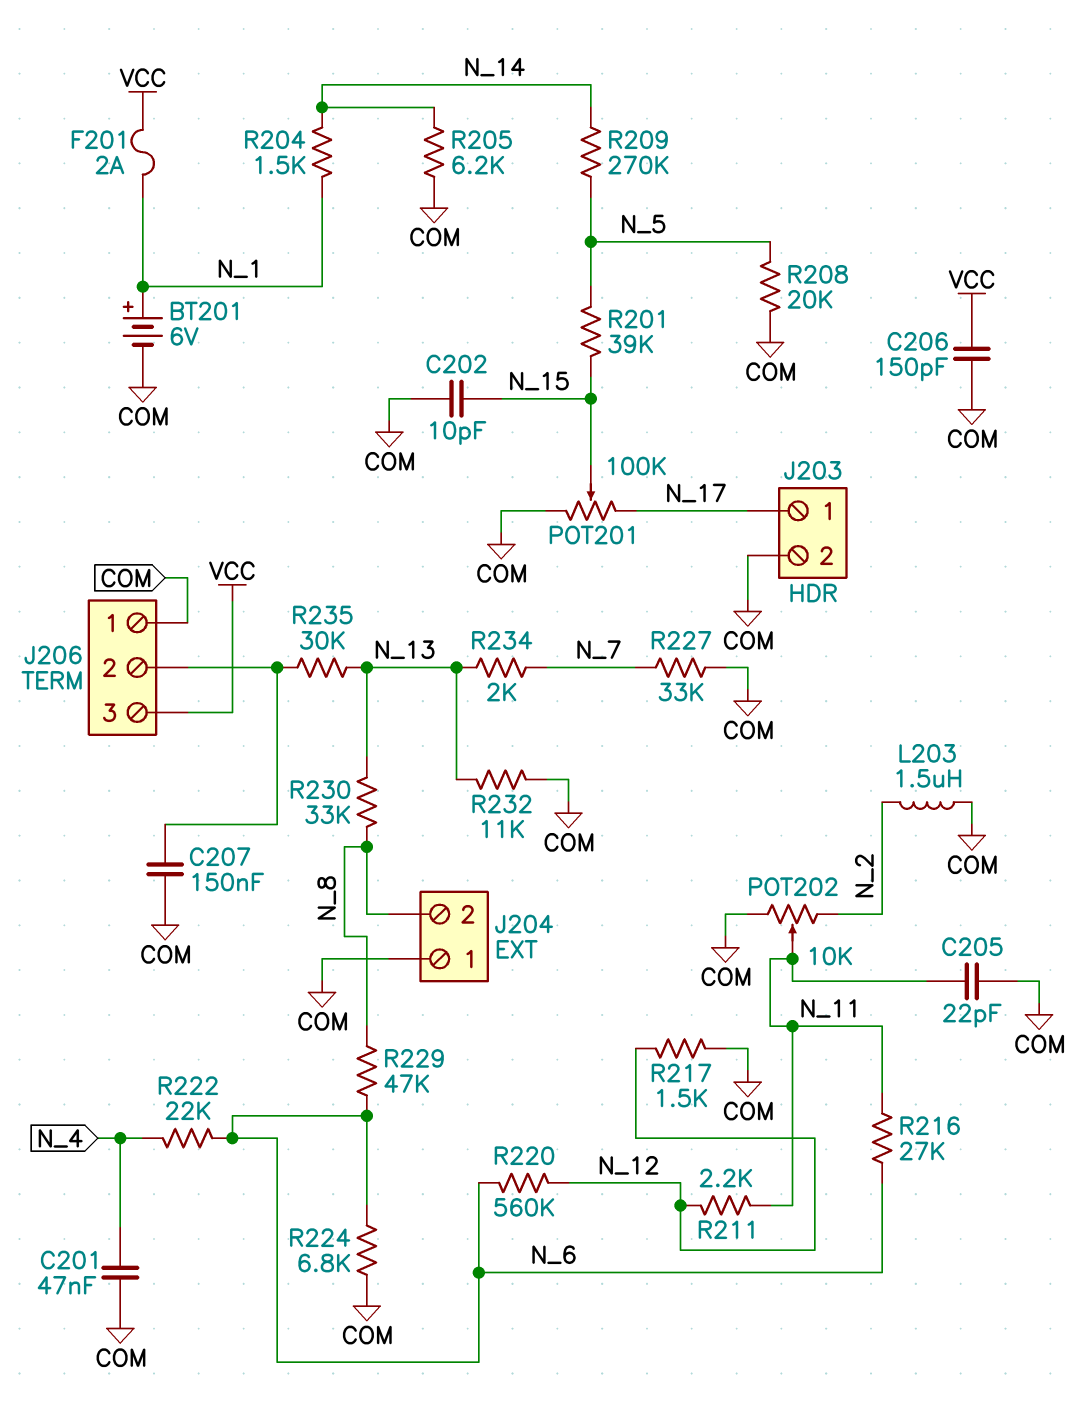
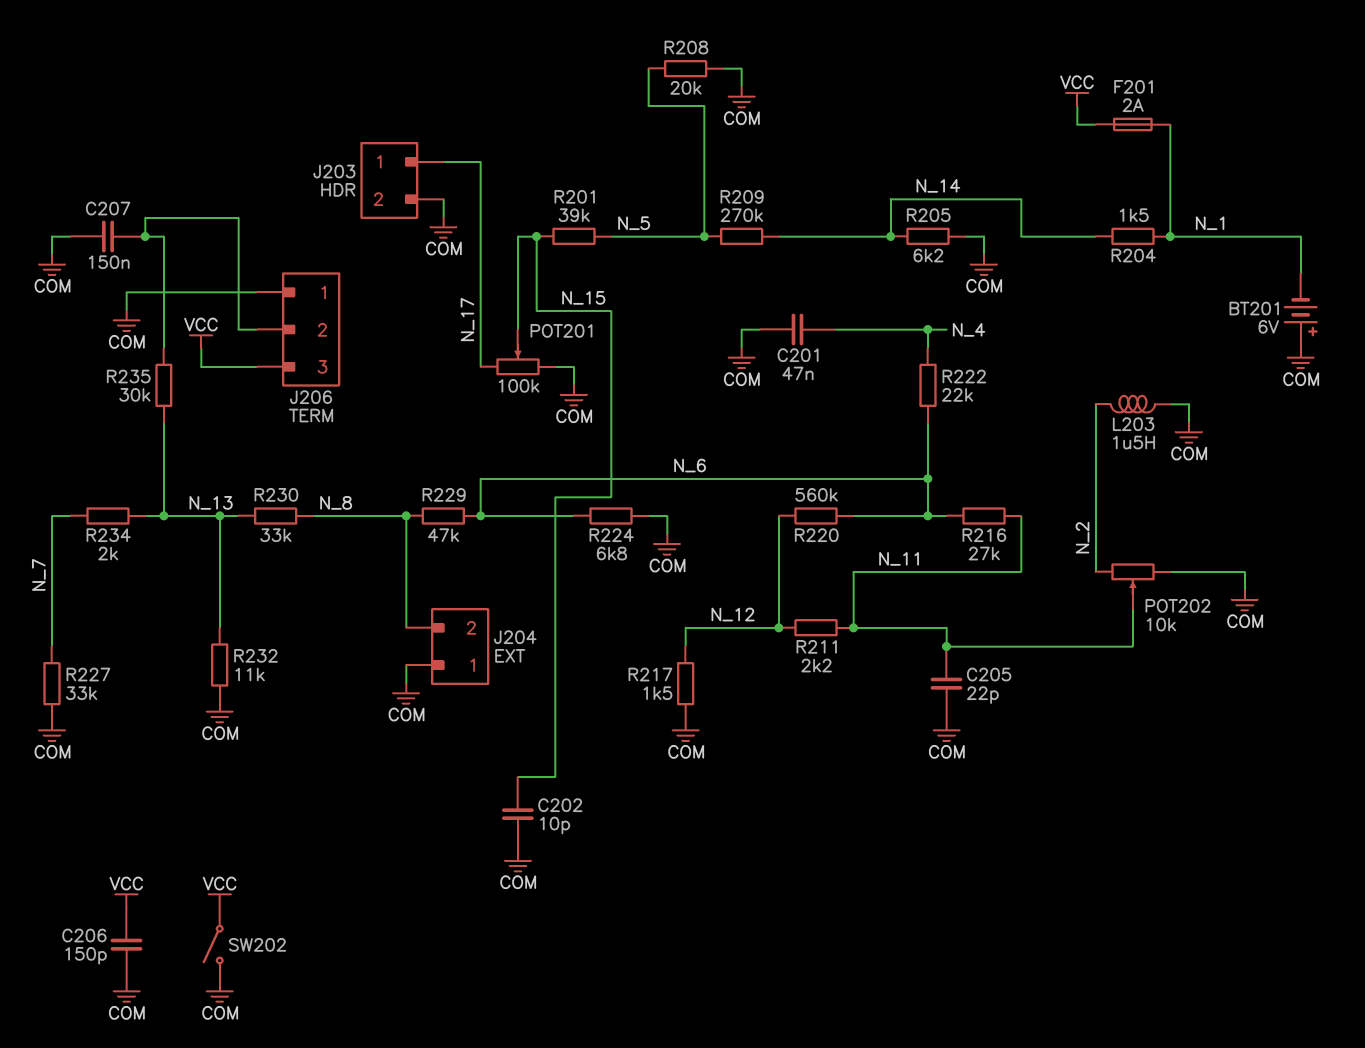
BT201: 6V (plus N_1, minus COM) -> 6V (plus COM, minus N_1)
SW202: none -> switch (COM, VCC)

